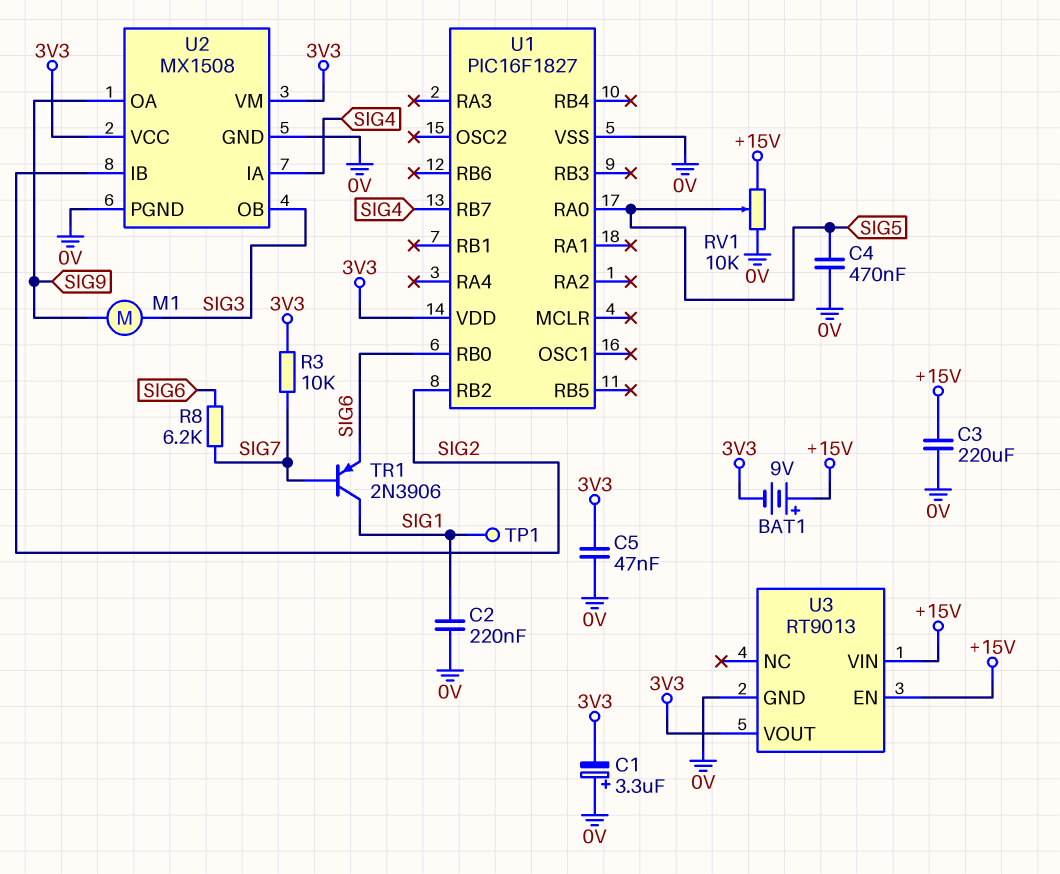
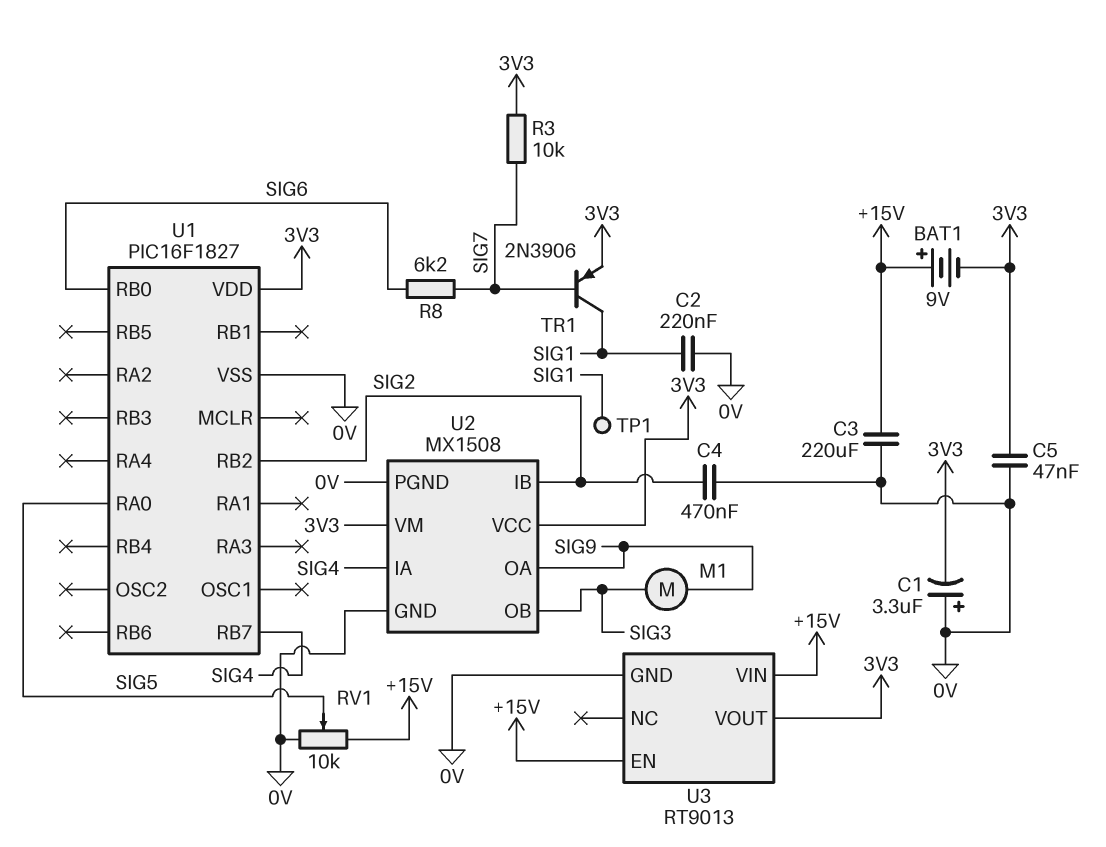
C4: 470nF (0V, SIG5) -> 470nF (0V, SIG2)
TR1: PNP 2N3906 (B SIG7, C SIG1, E SIG6) -> PNP 2N3906 (B SIG7, C SIG1, E 3V3)

